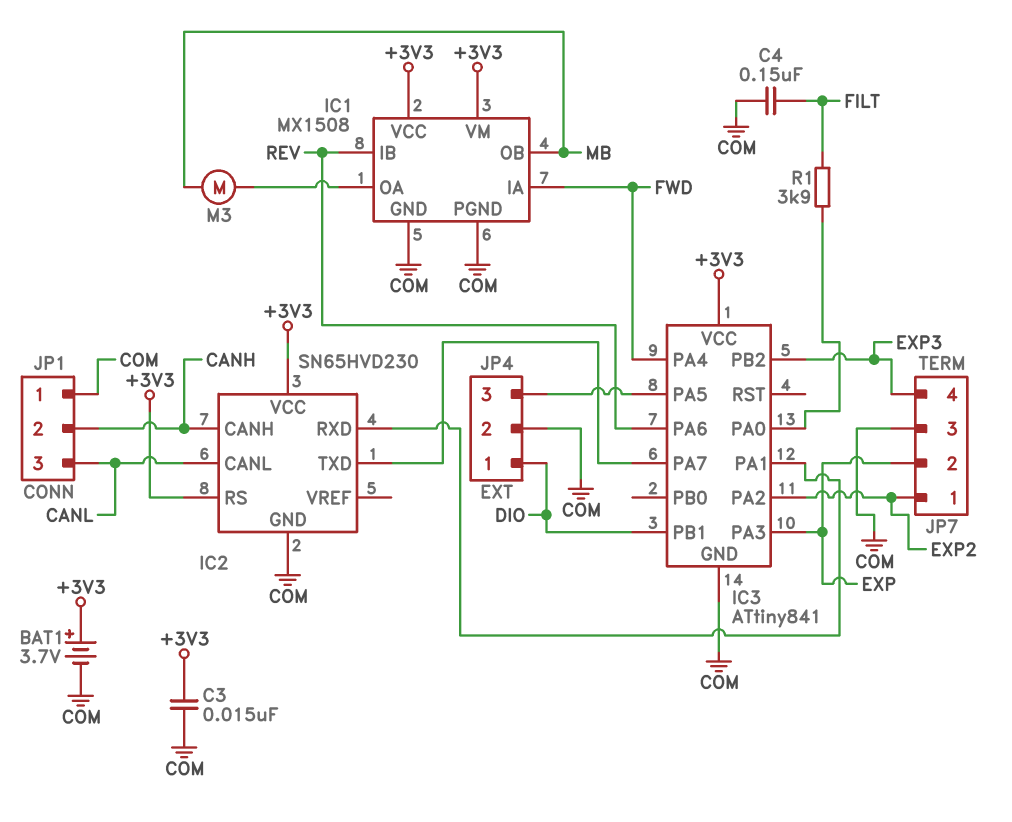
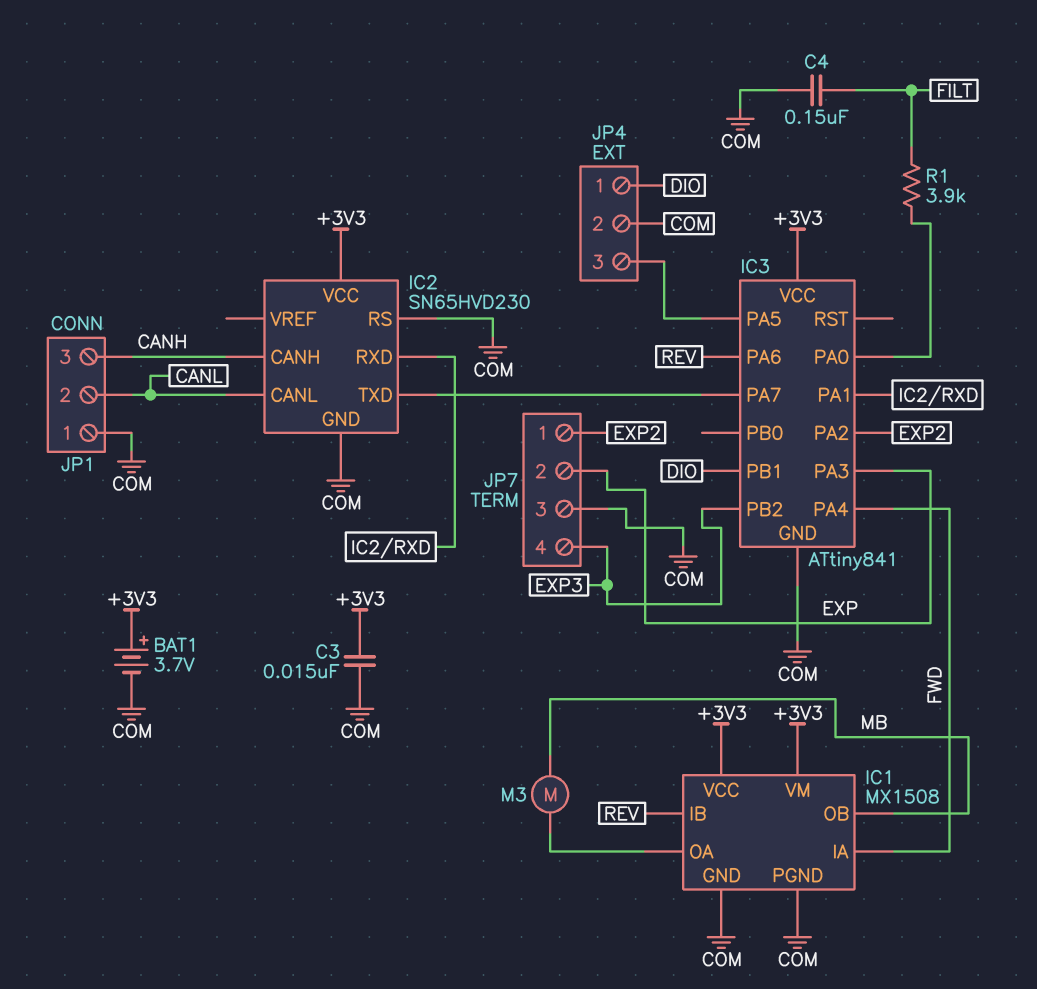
IC2 pin RS: +3V3 -> COM
JP1 pin 2: CANH -> CANL
JP1 pin 3: CANL -> CANH

